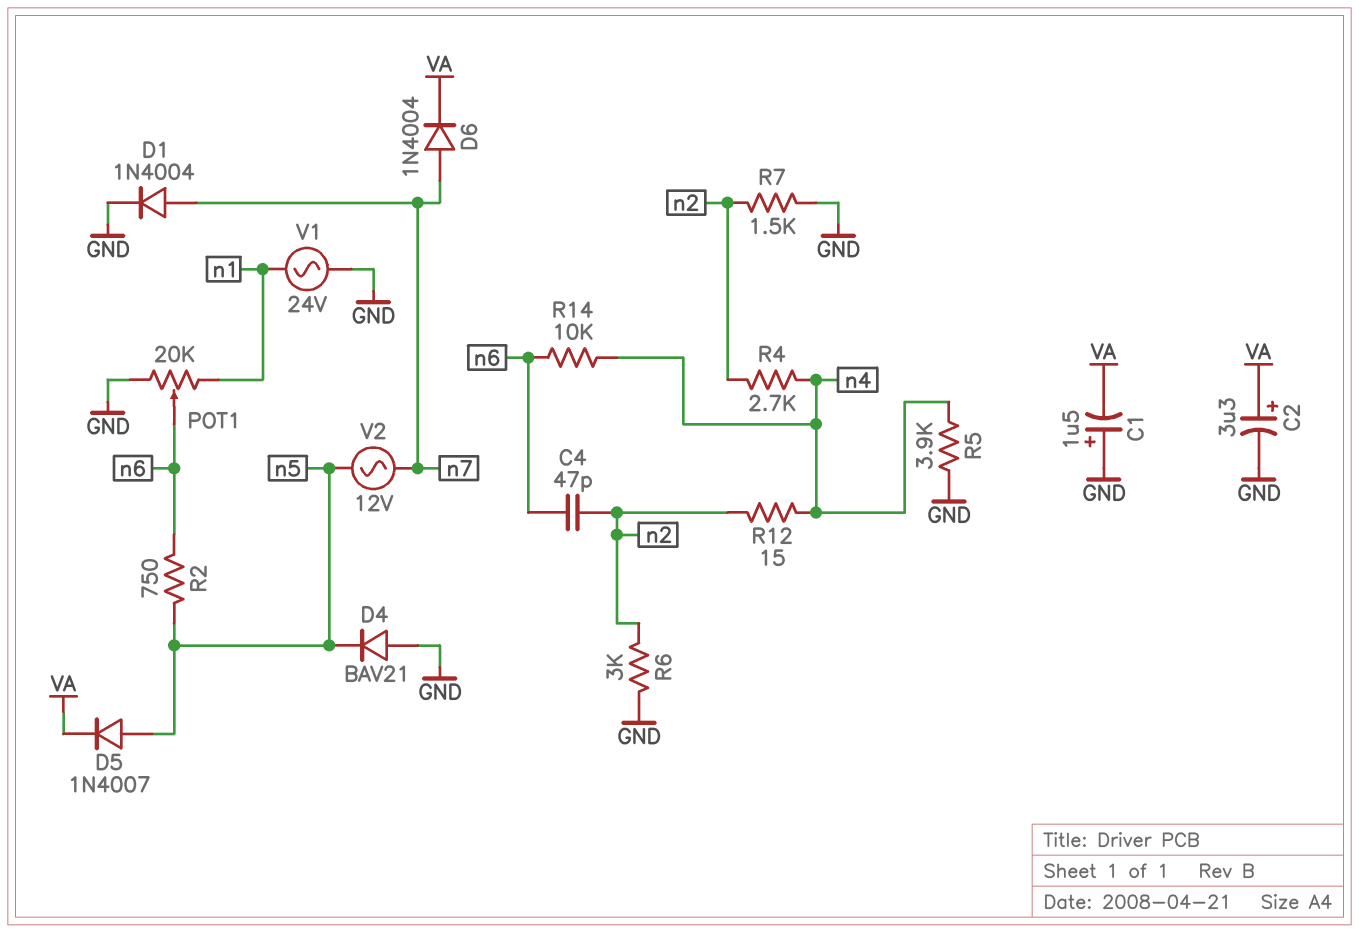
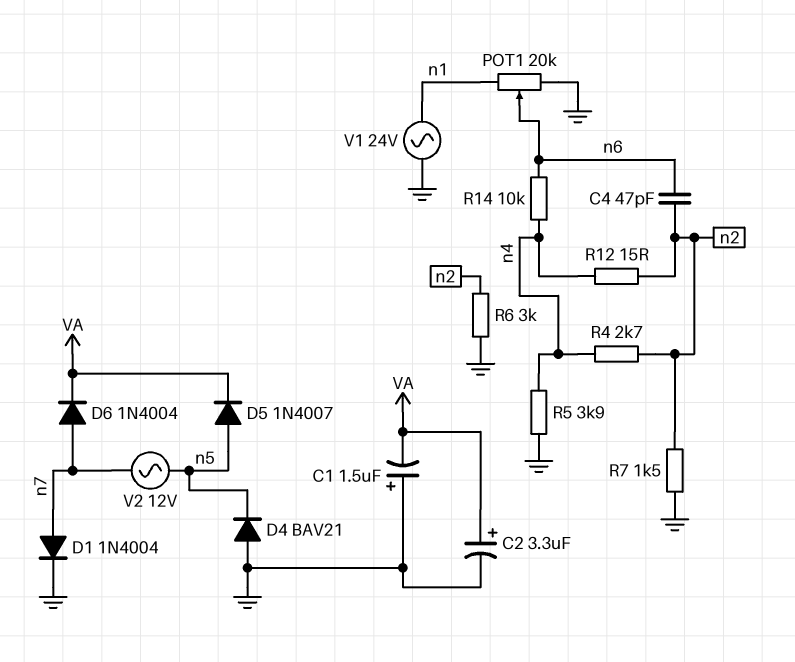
R2: 750 (n5, n6) -> none

